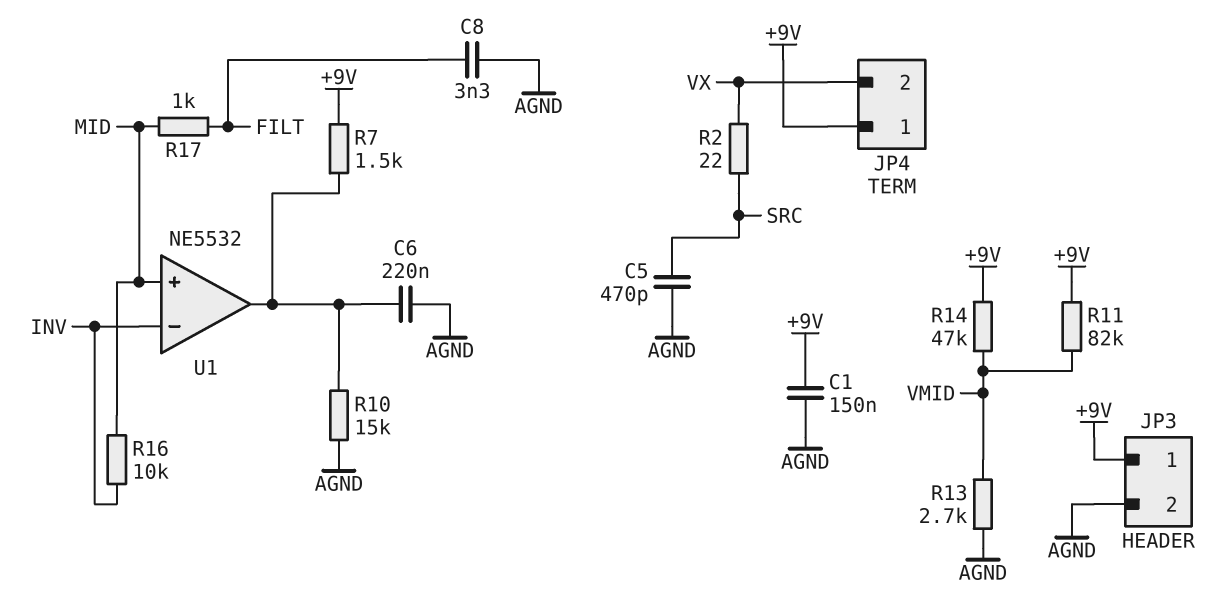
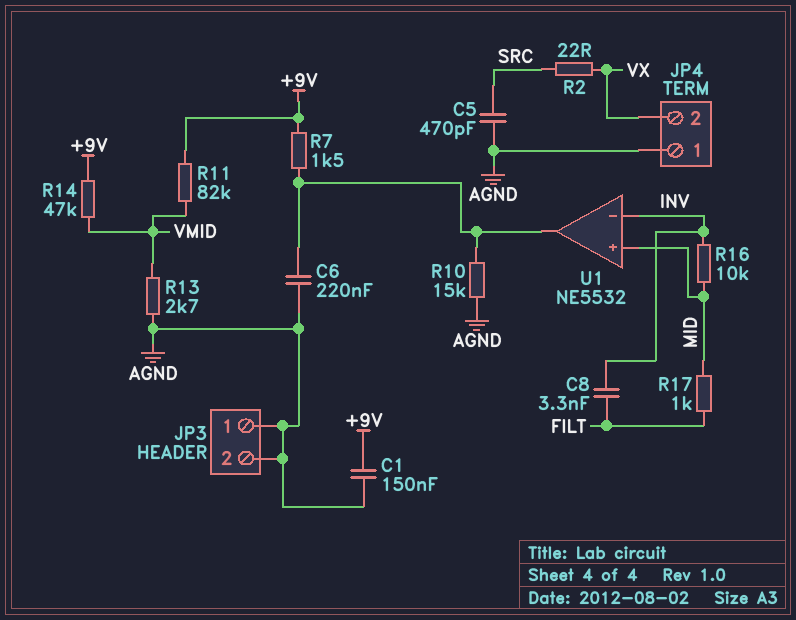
C8: 3.3nF (AGND, FILT) -> 3.3nF (FILT, INV)
JP3 pin 1: +9V -> AGND
JP4 pin 1: +9V -> AGND

